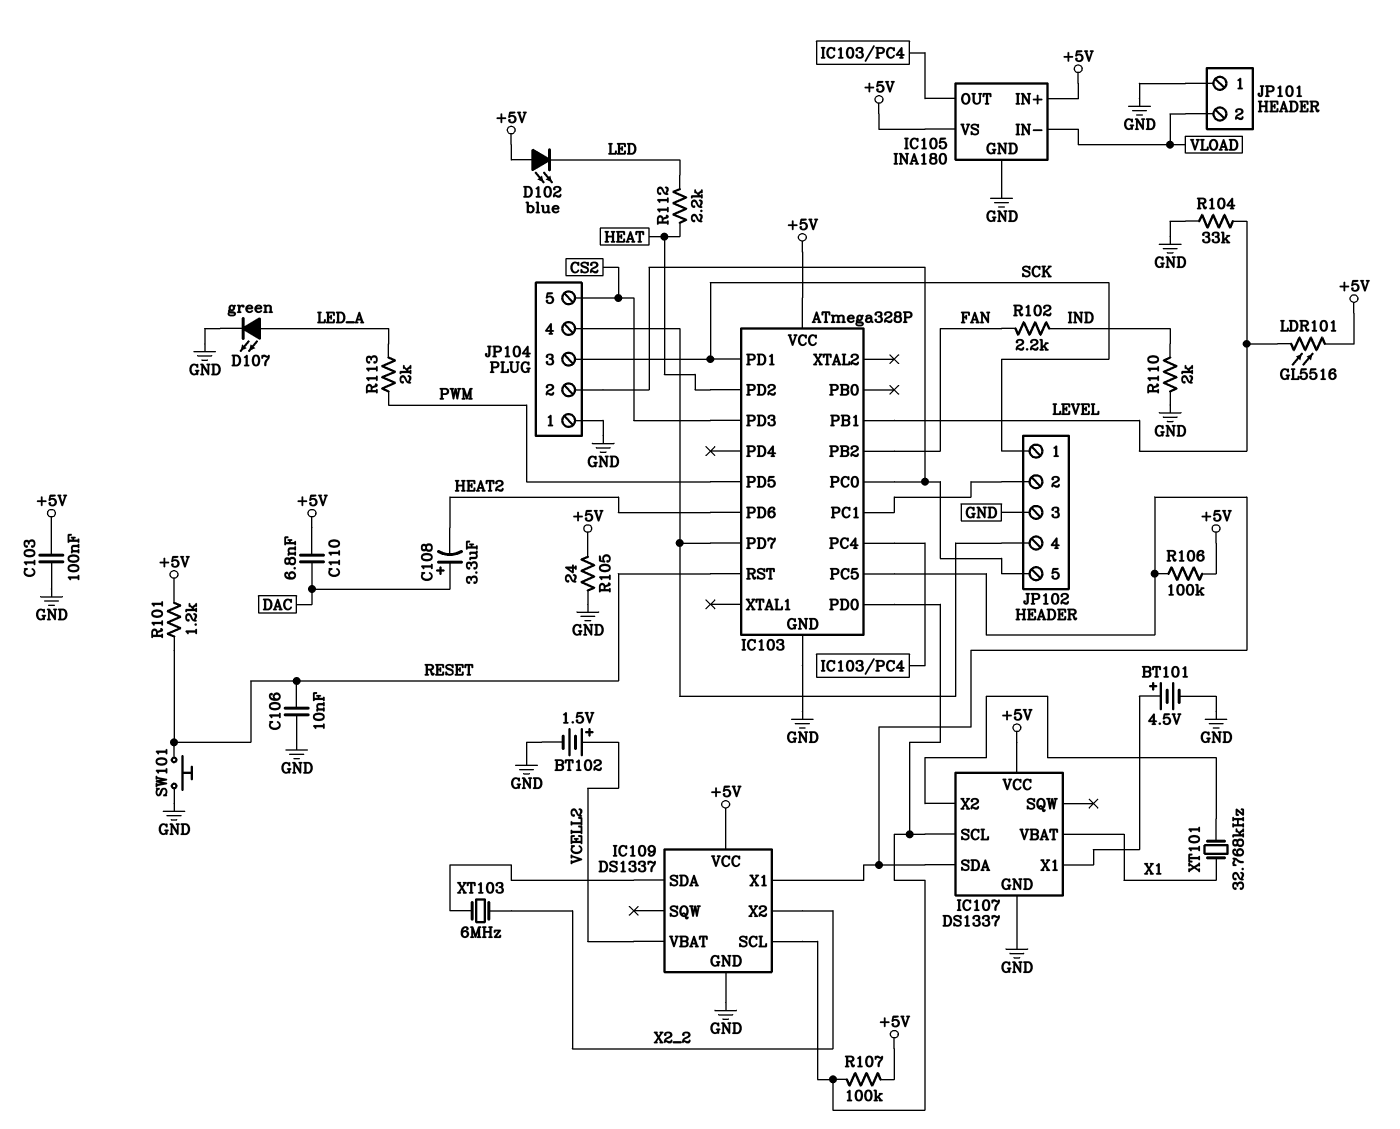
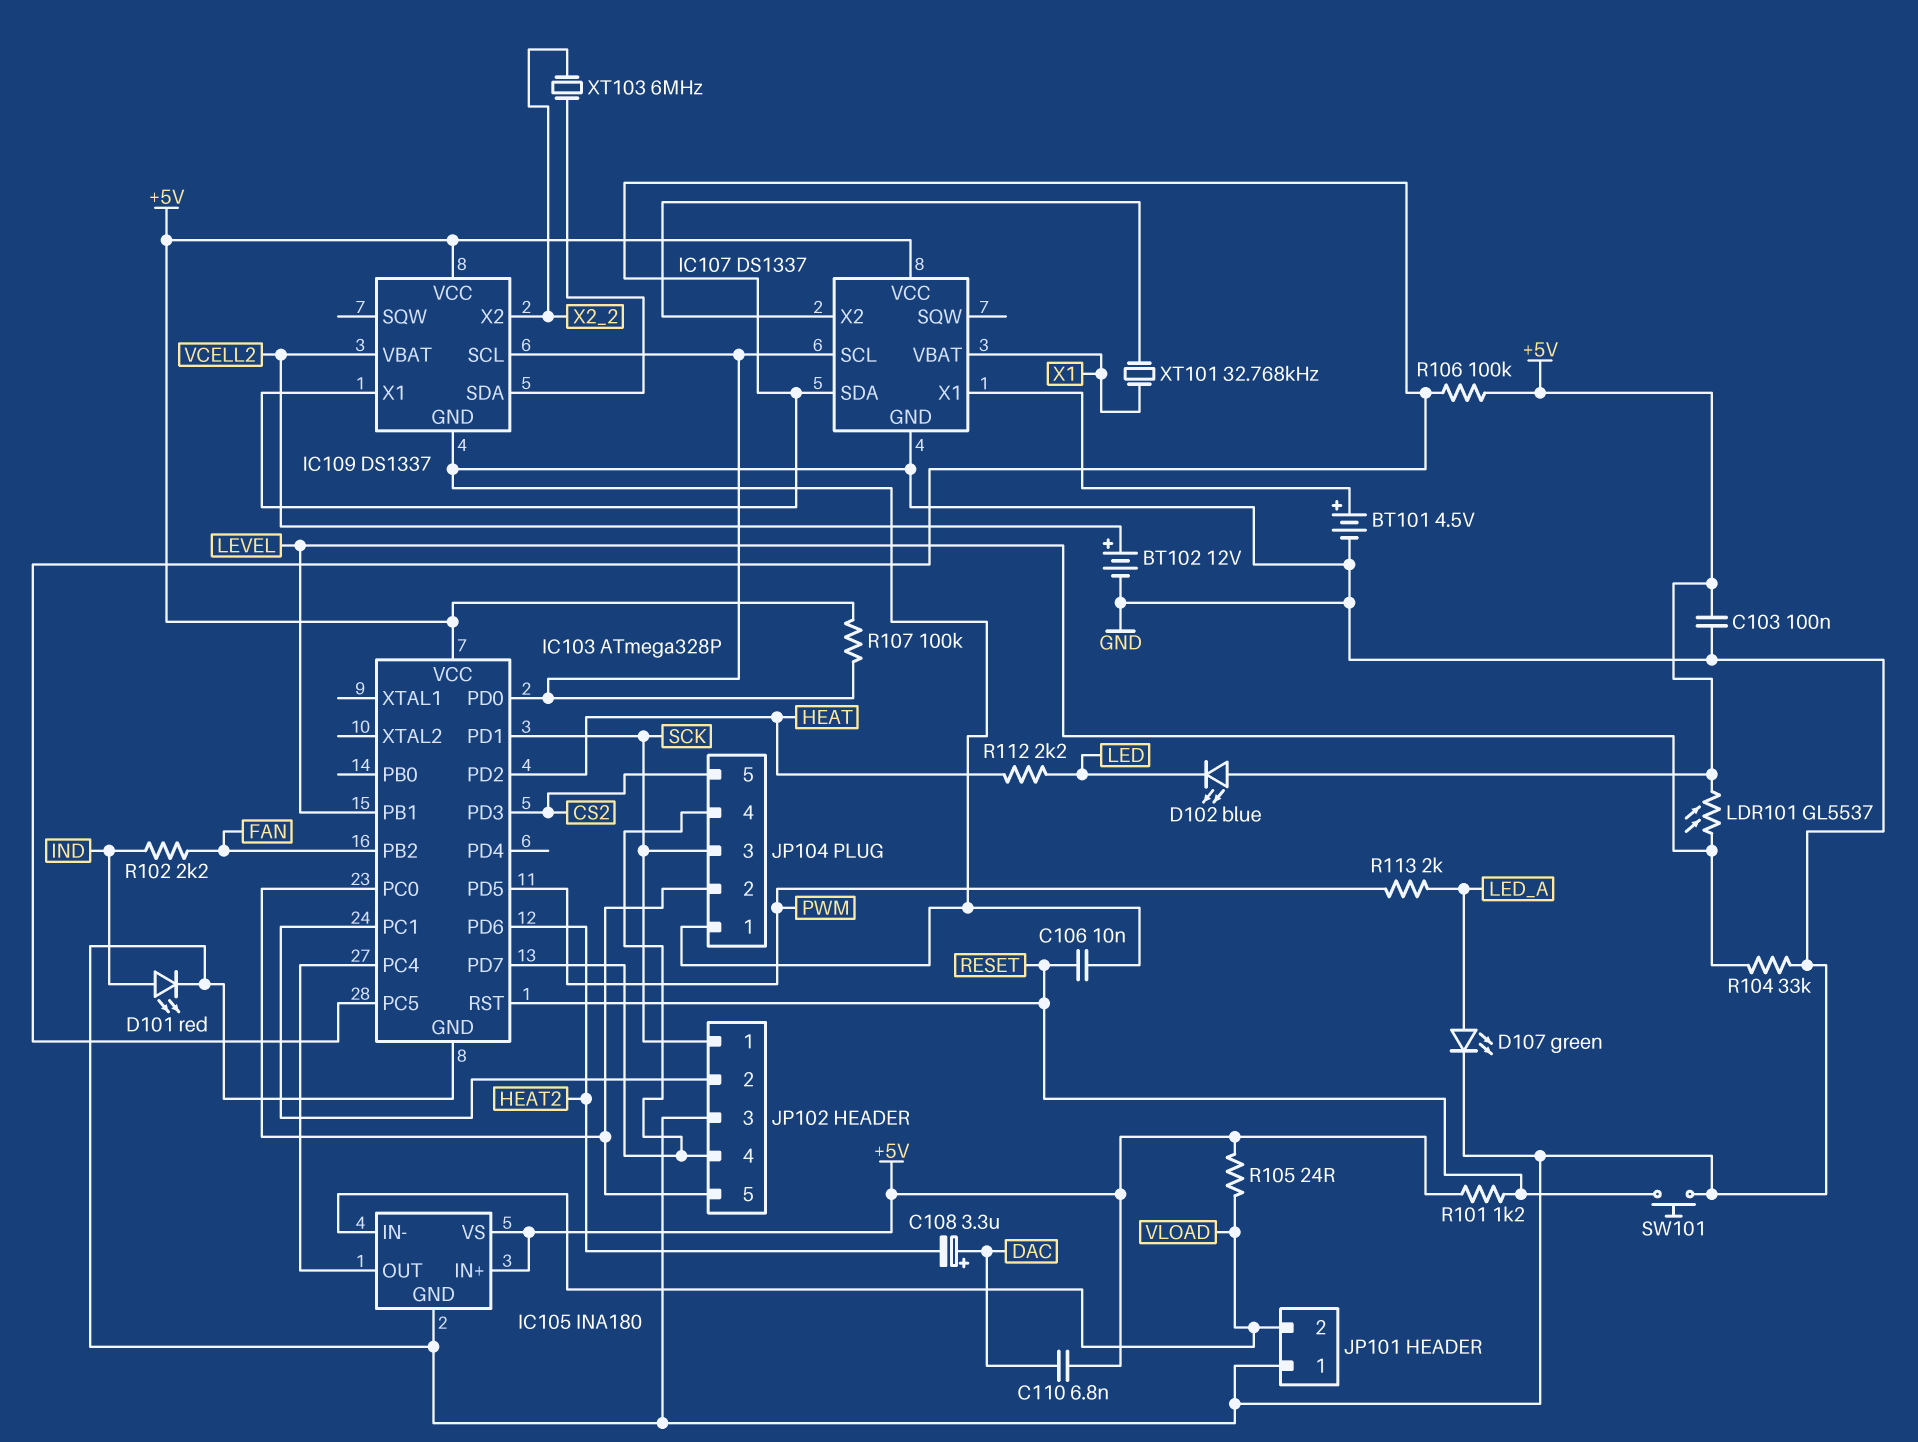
BT102: 1.5V (plus VCELL2, minus GND) -> 12V (plus VCELL2, minus GND)
D101: none -> LED red (A IND, K GND)
LDR101: GL5516 (+5V, LEVEL) -> GL5537 (+5V, LEVEL)
R105: 24 (+5V, GND) -> 24 (+5V, VLOAD)
R110: 2k (GND, IND) -> none

